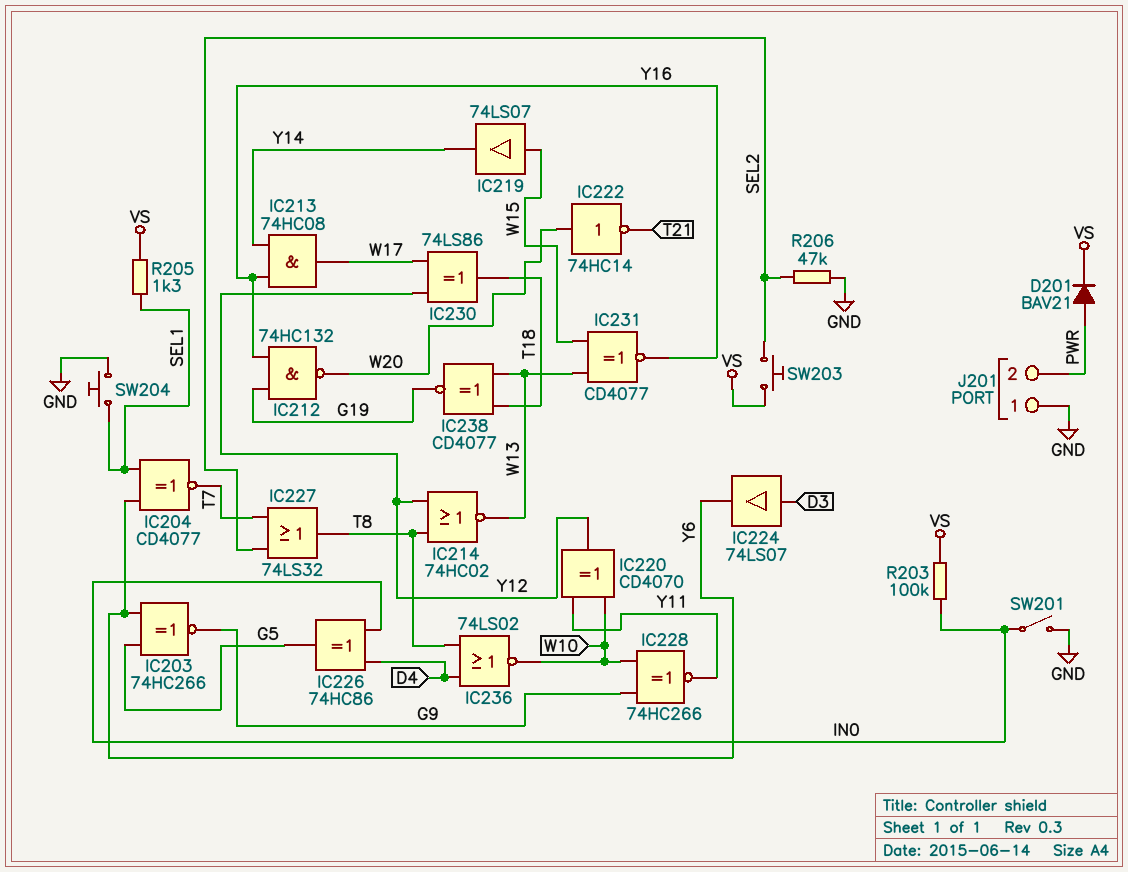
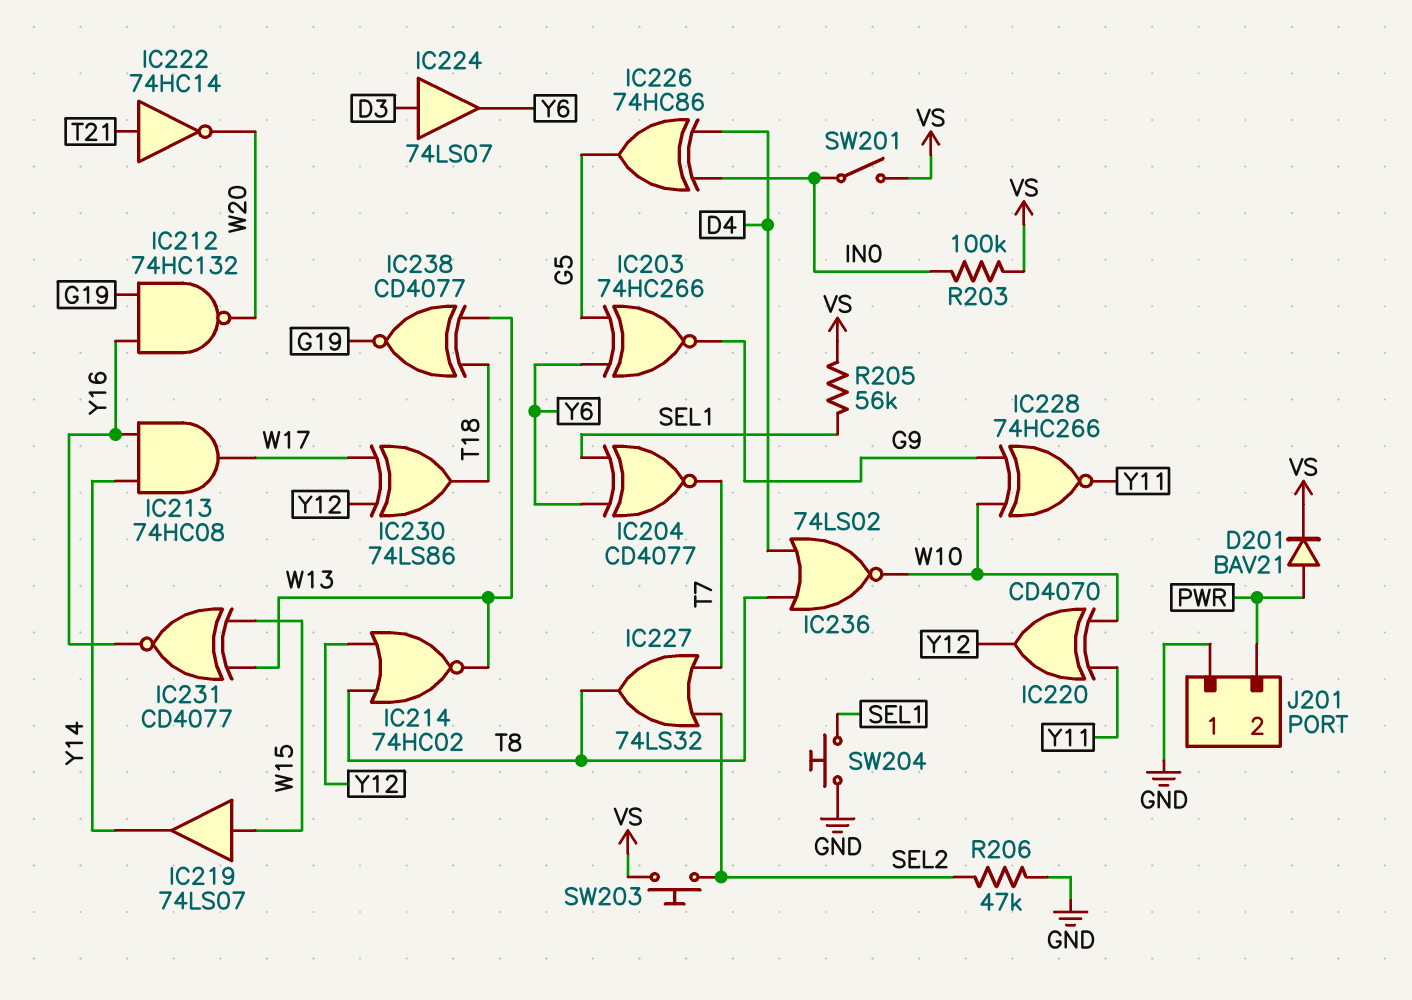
IC222: NOT 74HC14 (in W20, out T21) -> NOT 74HC14 (in T21, out W20)
R205: 1.3k (SEL1, VS) -> 56k (SEL1, VS)
SW201: switch (GND, IN0) -> switch (IN0, VS)

